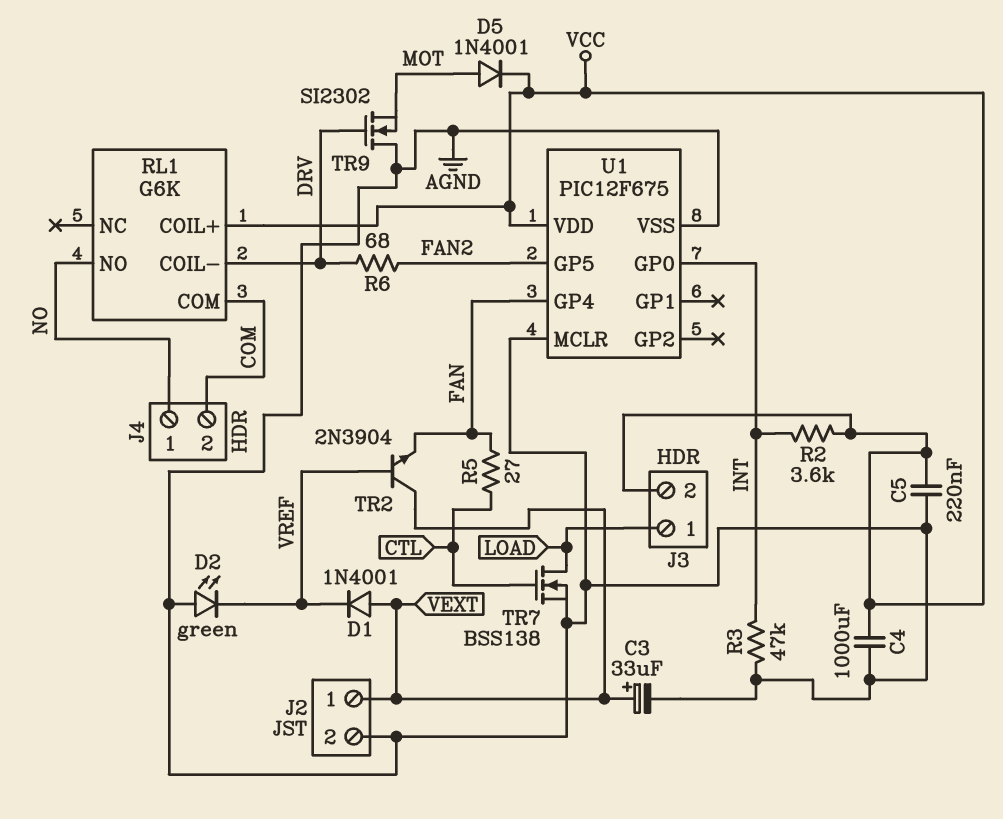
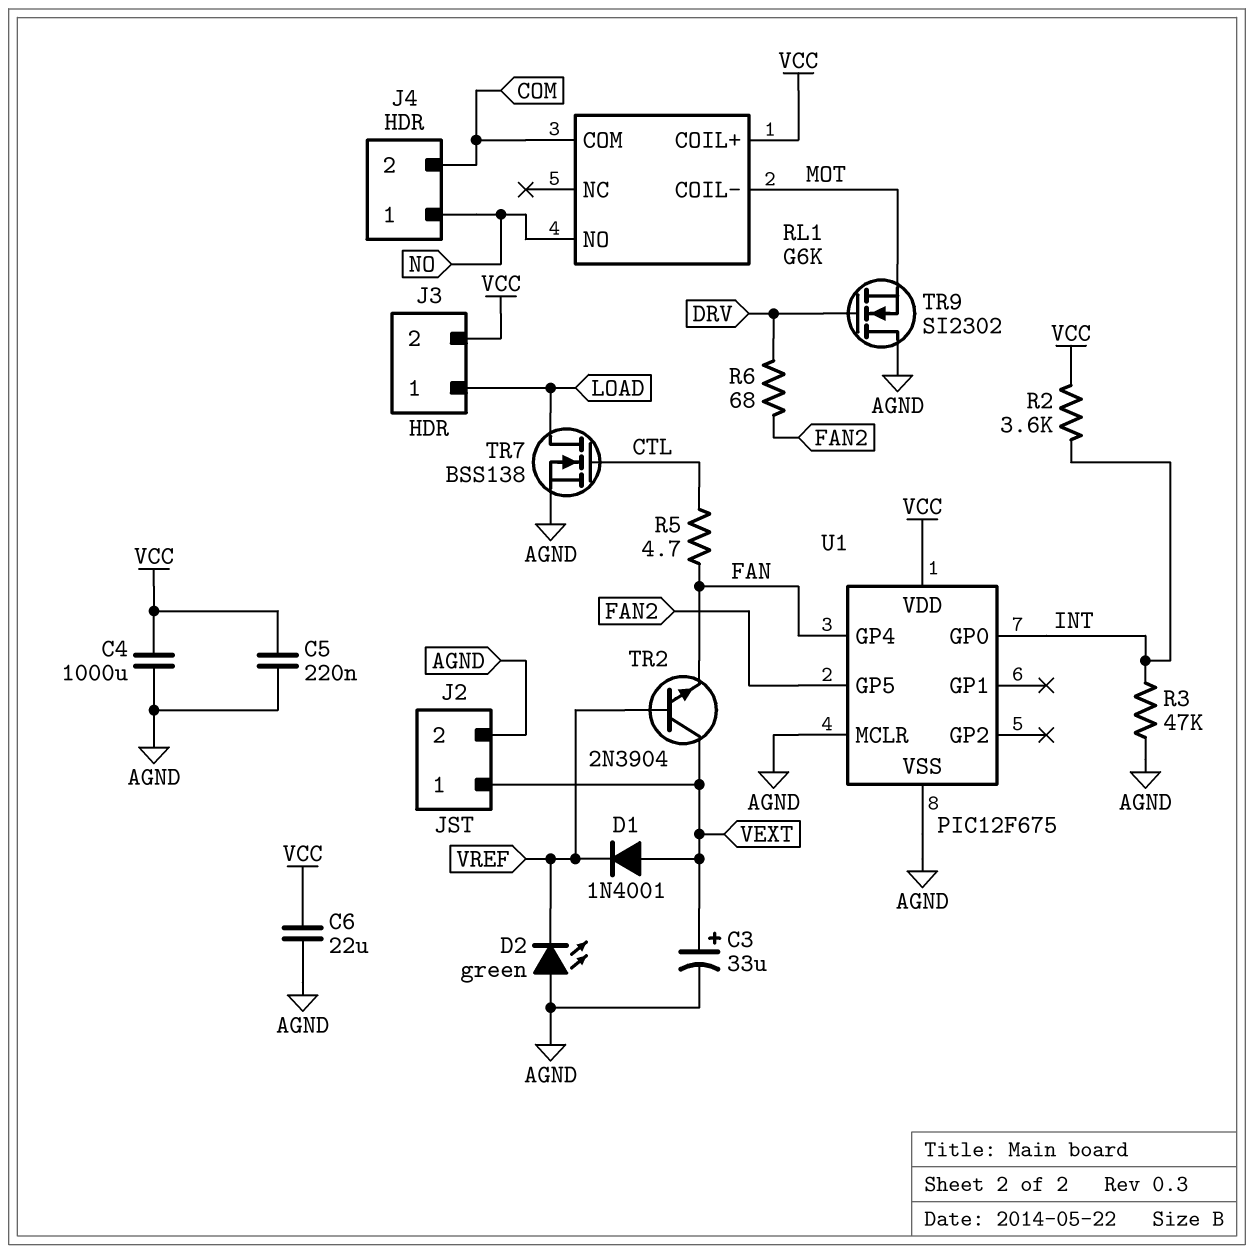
C6: none -> 22uF (AGND, VCC)
D5: diode 1N4001 (A MOT, K VCC) -> none
R5: 27 (CTL, FAN) -> 4.7 (CTL, FAN)
RL1 pin COIL-: DRV -> MOT

